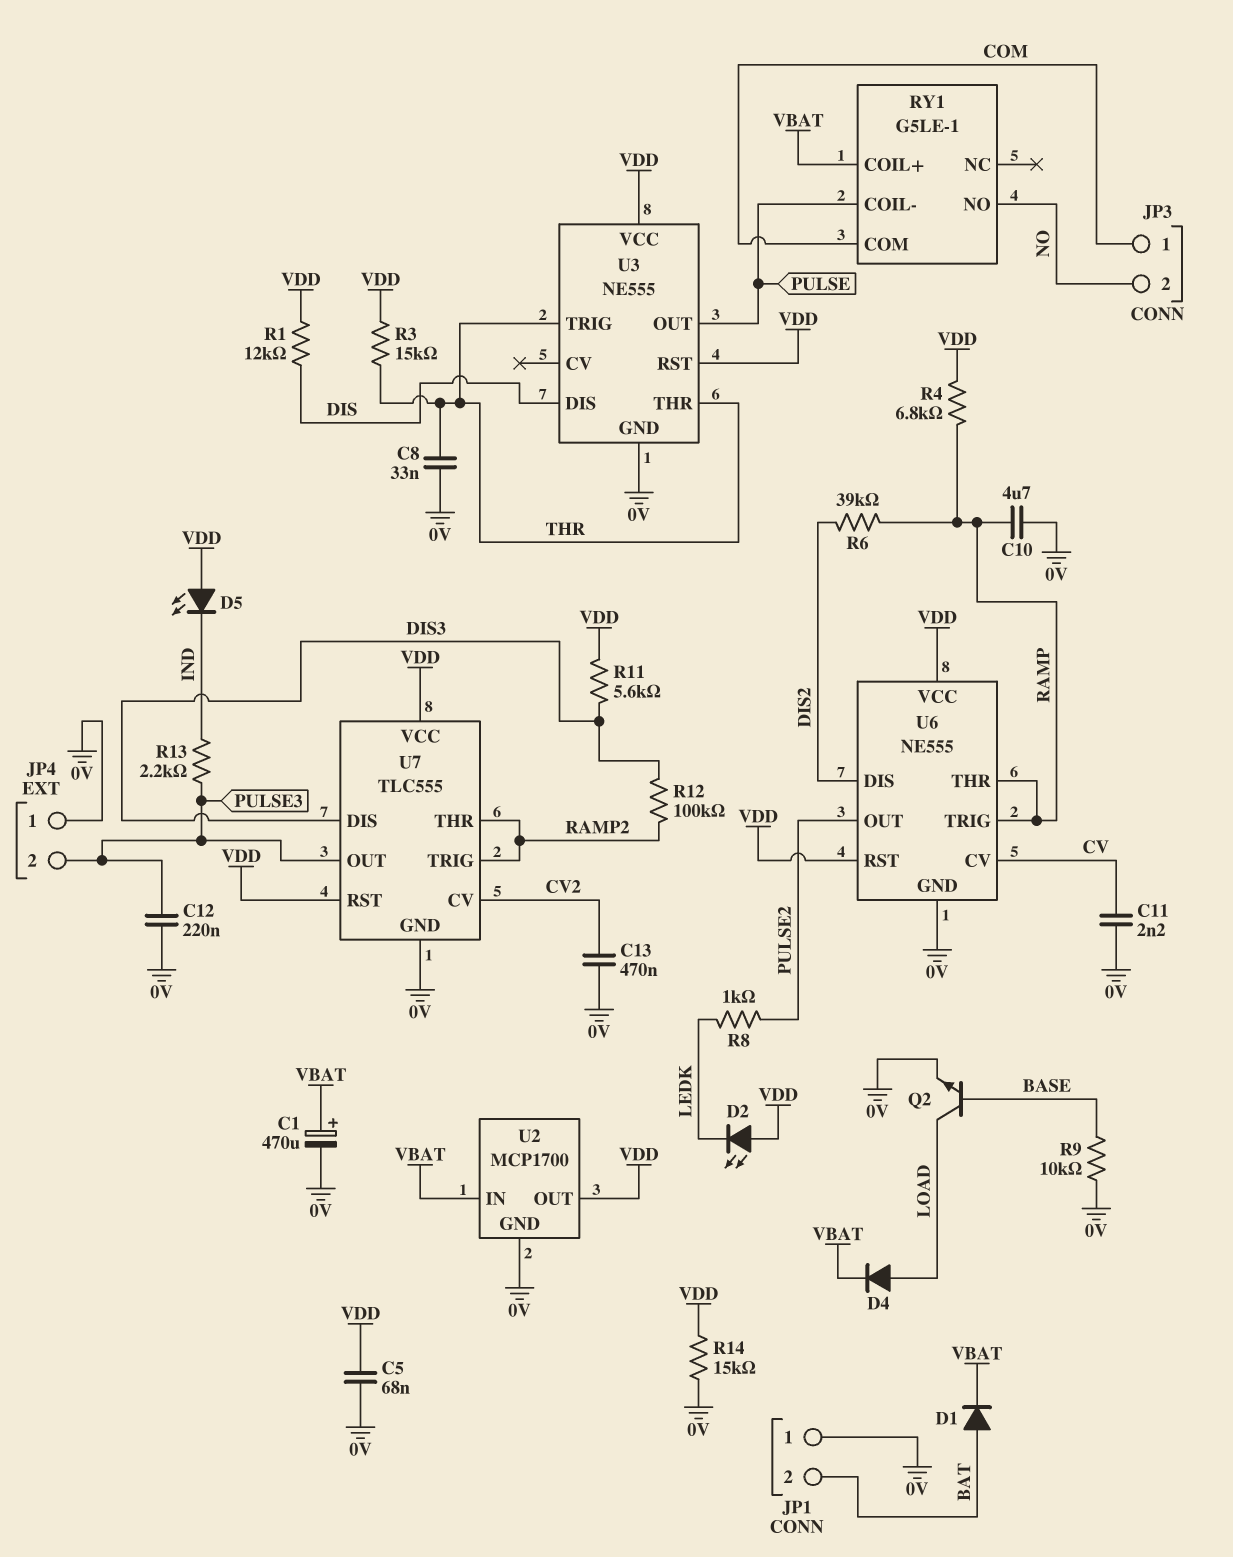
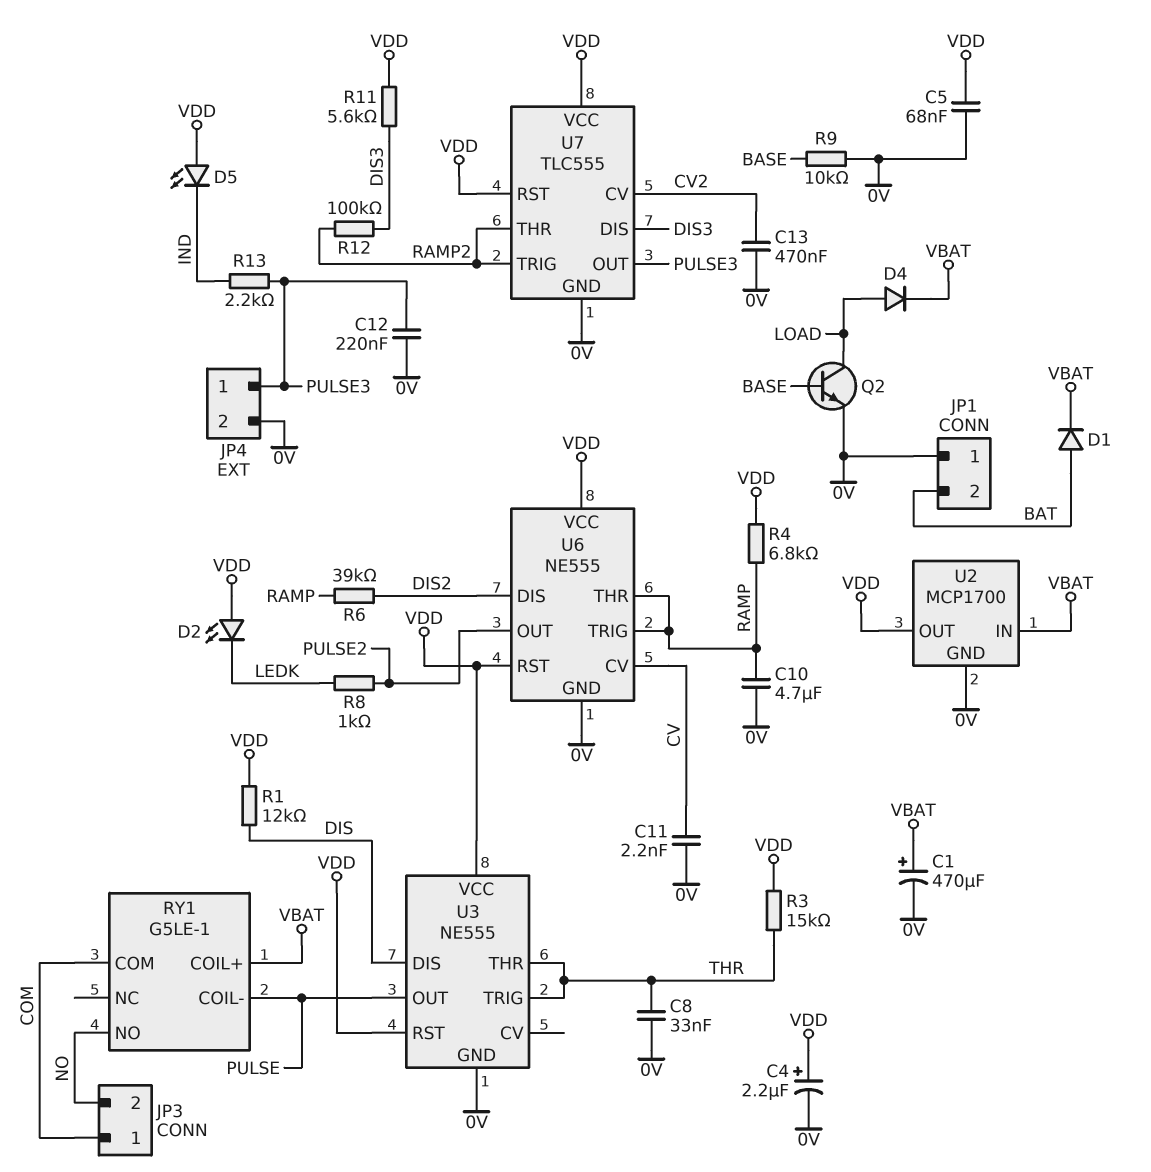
C4: none -> 2.2uF (plus VDD, minus 0V)
JP4 pin 1: 0V -> PULSE3
JP4 pin 2: PULSE3 -> 0V
R14: 15k (0V, VDD) -> none

